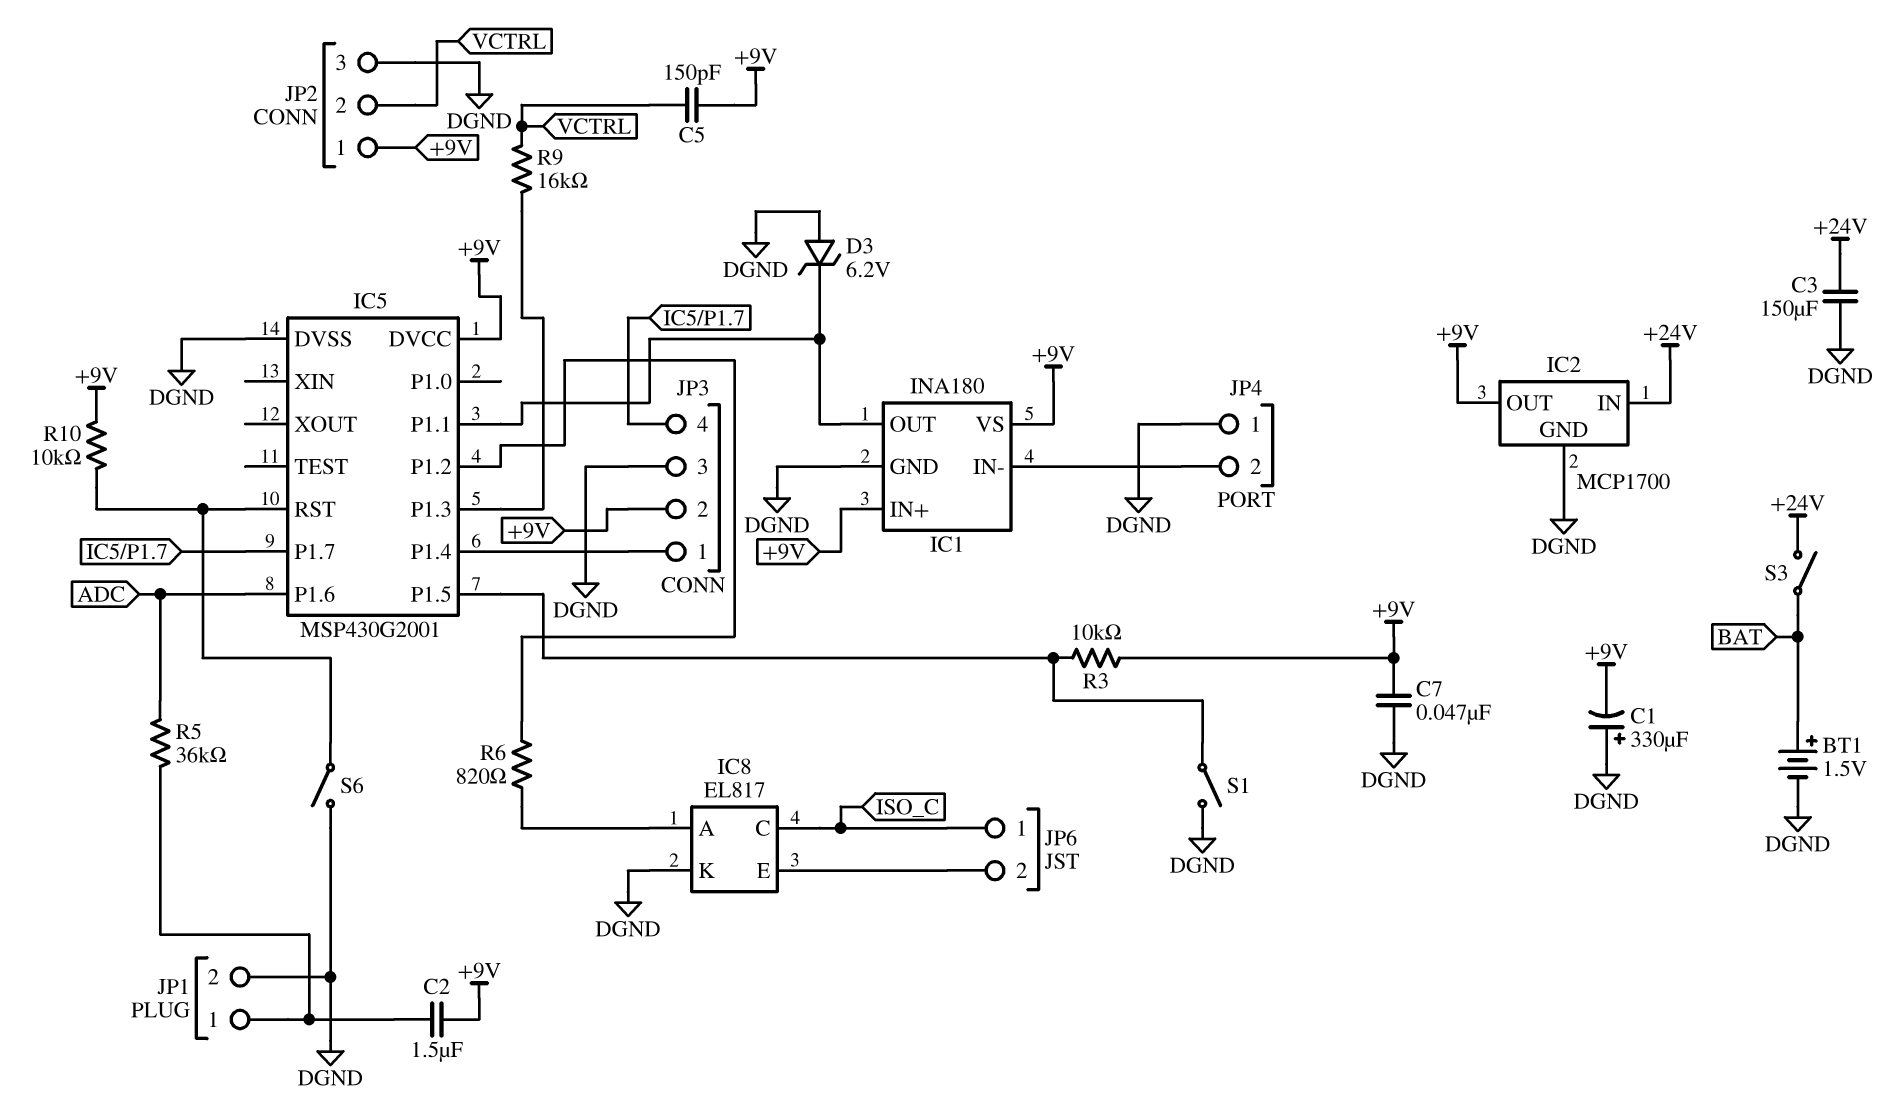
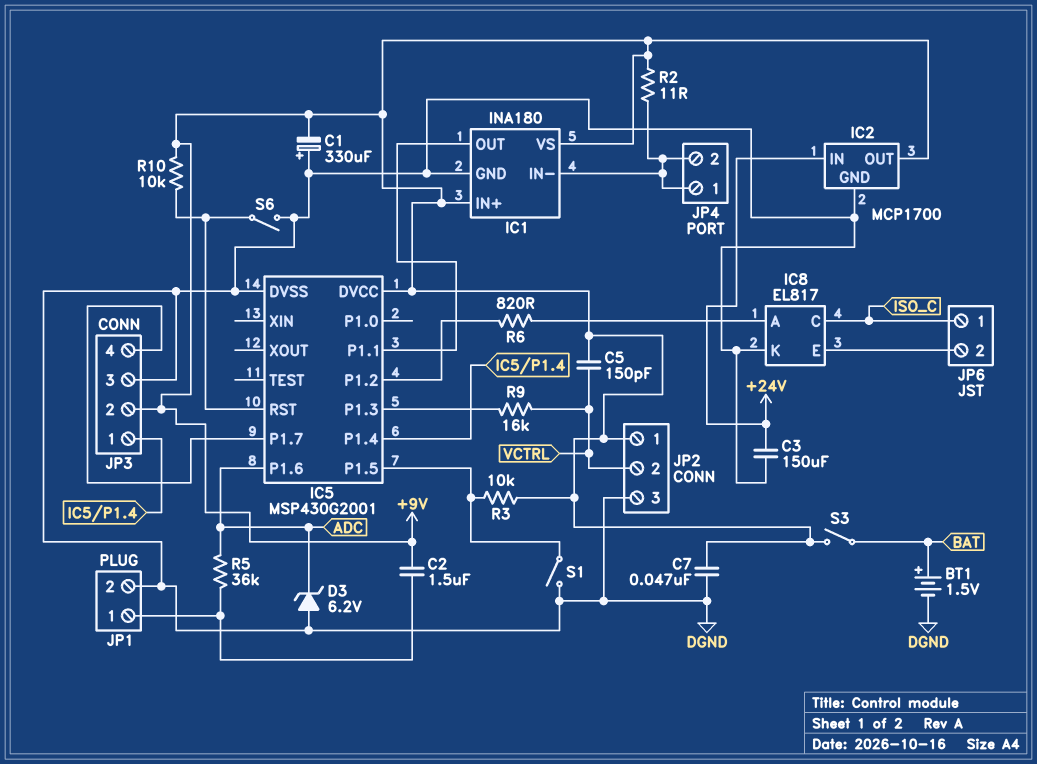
D3: zener 6.2V (A DGND, K IC1/OUT) -> zener 6.2V (A DGND, K ADC)
JP4 pin 1: DGND -> IC1/IN-
R2: none -> 11 (+9V, IC1/IN-)
S3: switch (+24V, BAT) -> switch (+9V, BAT)

